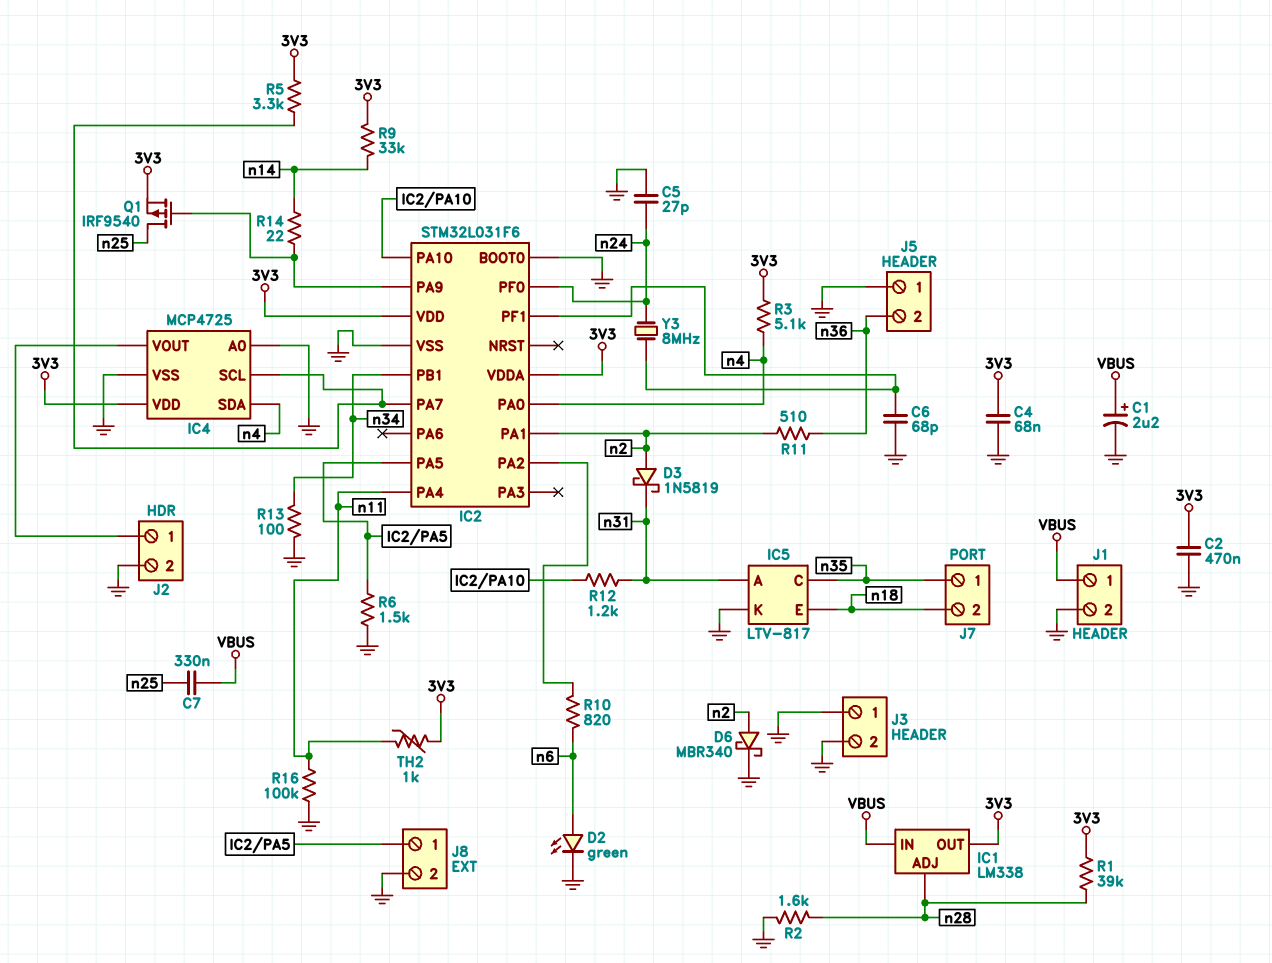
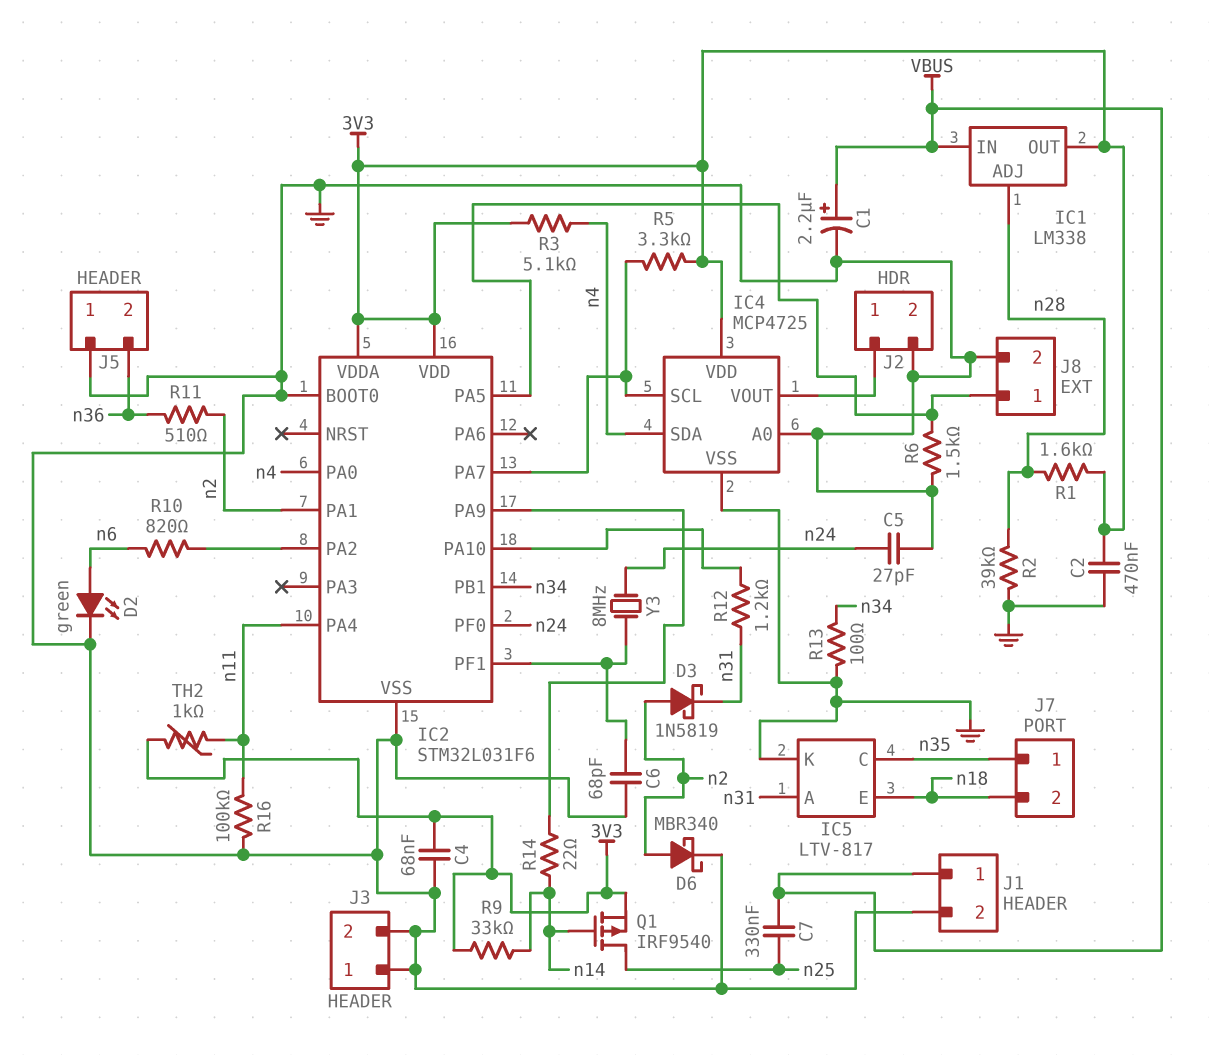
Q1: PMOS IRF9540 (G IC2/PA9, D n25, S 3V3) -> PMOS IRF9540 (G n14, D n25, S 3V3)
R1: 39k (3V3, n28) -> 1.6k (3V3, n28)
R2: 1.6k (GND, n28) -> 39k (GND, n28)

